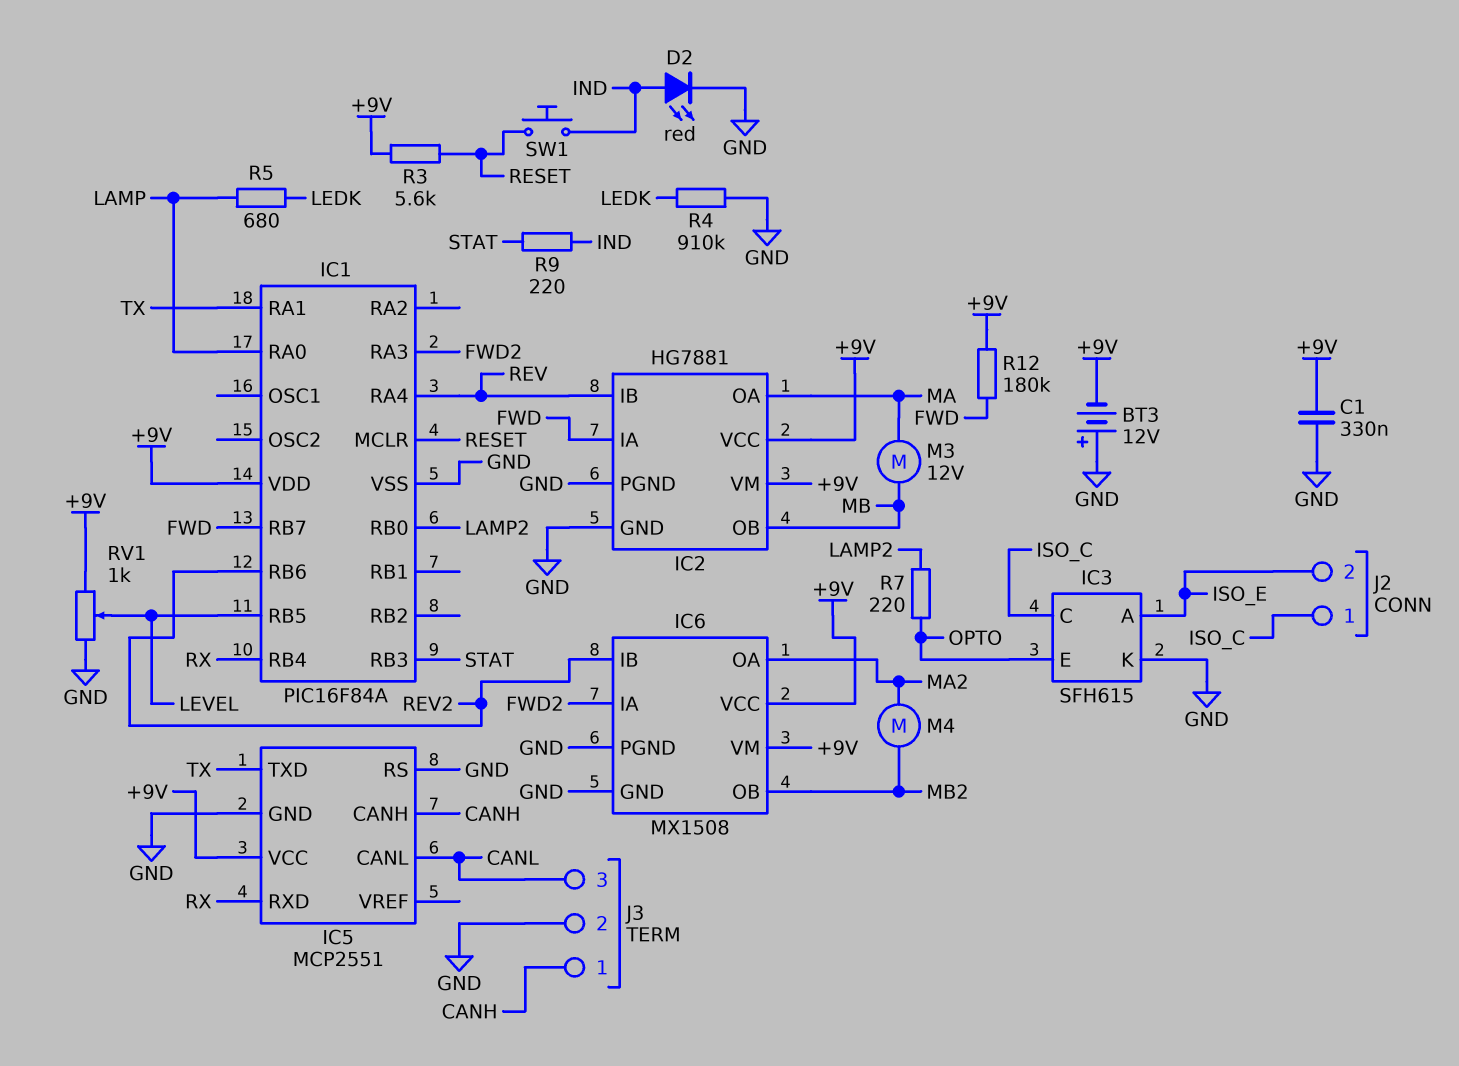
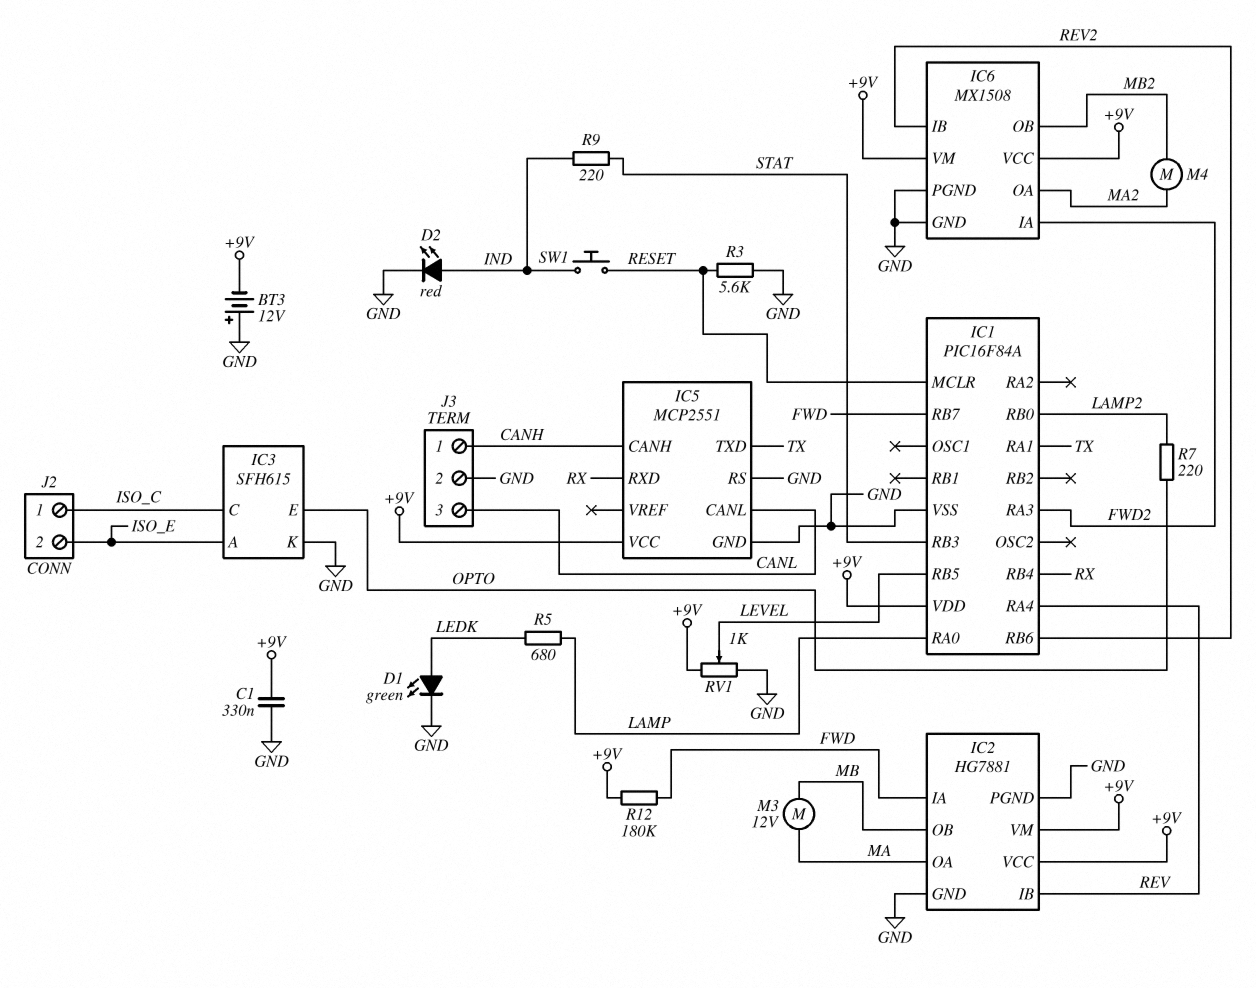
D1: none -> LED green (A LEDK, K GND)
R3: 5.6k (+9V, RESET) -> 5.6k (GND, RESET)
R4: 910k (GND, LEDK) -> none

